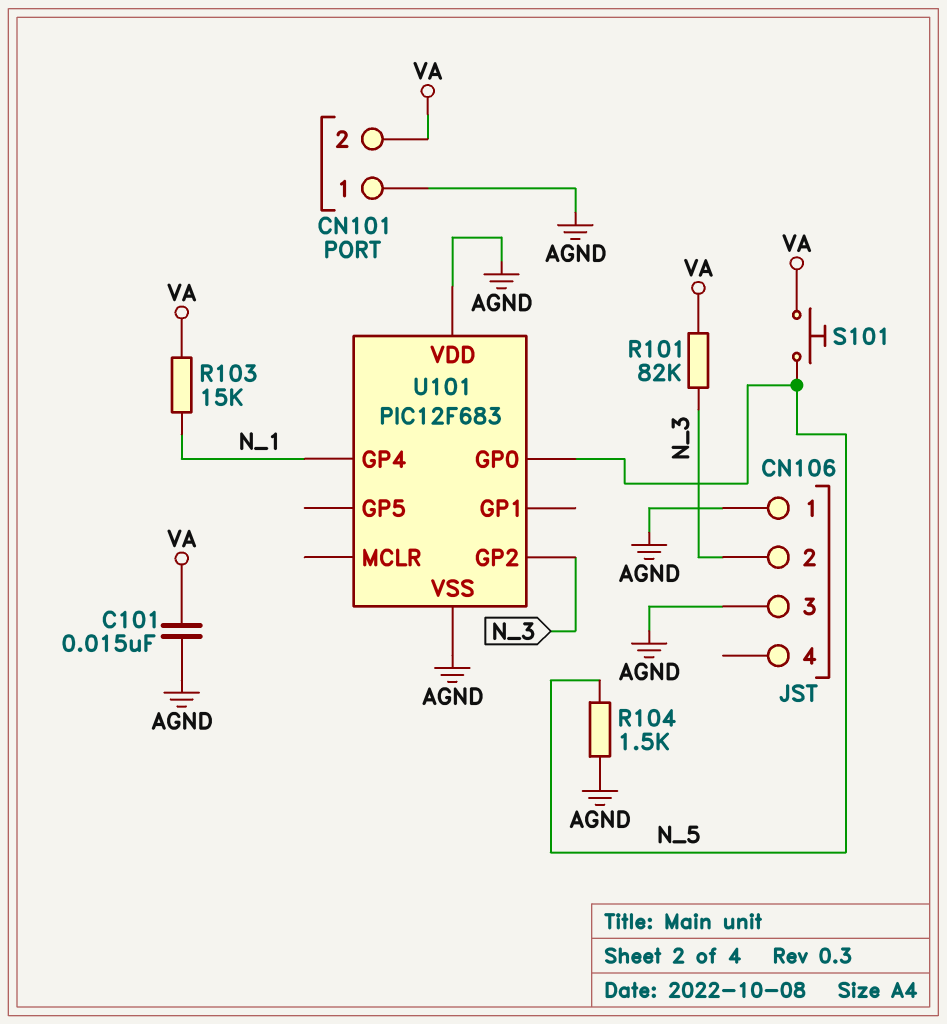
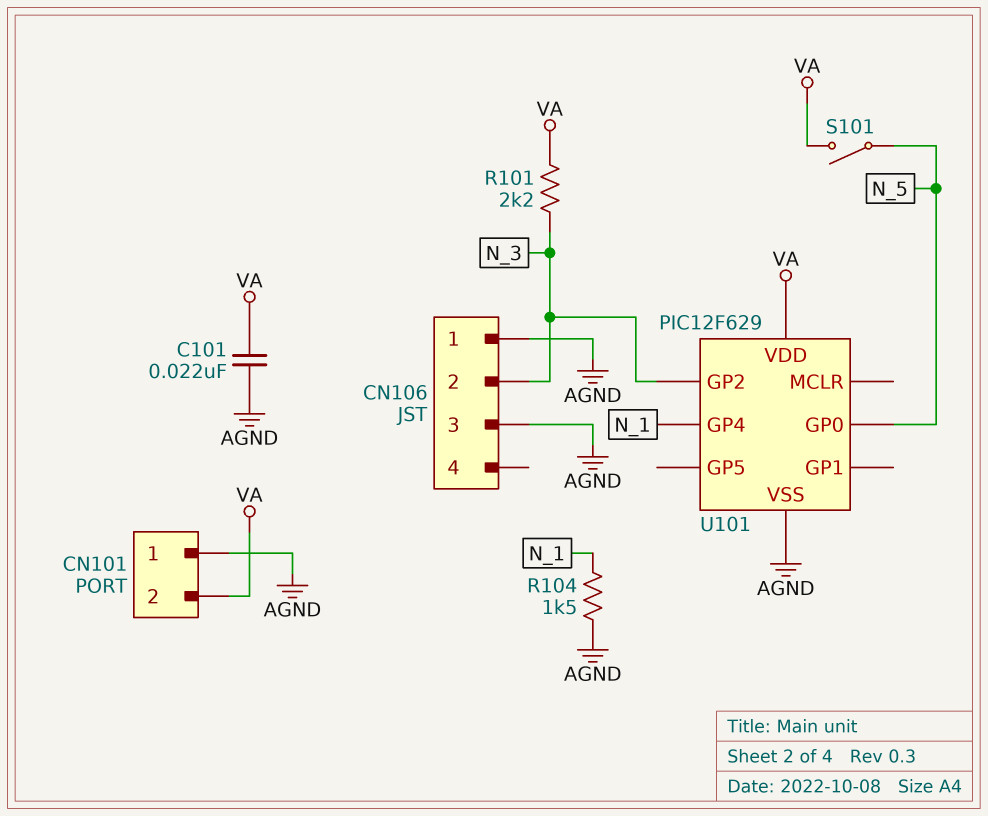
C101: 15nF (AGND, VA) -> 22nF (AGND, VA)
R101: 82k (N_3, VA) -> 2.2k (N_3, VA)
R103: 15k (N_1, VA) -> none
R104: 1.5k (AGND, N_5) -> 1.5k (AGND, N_1)
S101: button (N_5, VA) -> switch (N_5, VA)
U101: PIC12F683 -> PIC12F629
U101 pin VDD: AGND -> VA

